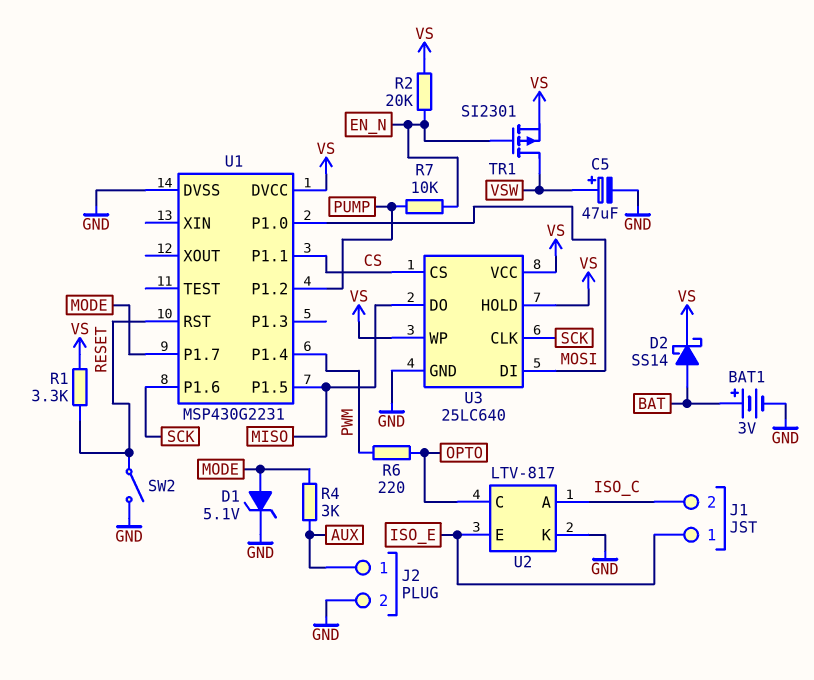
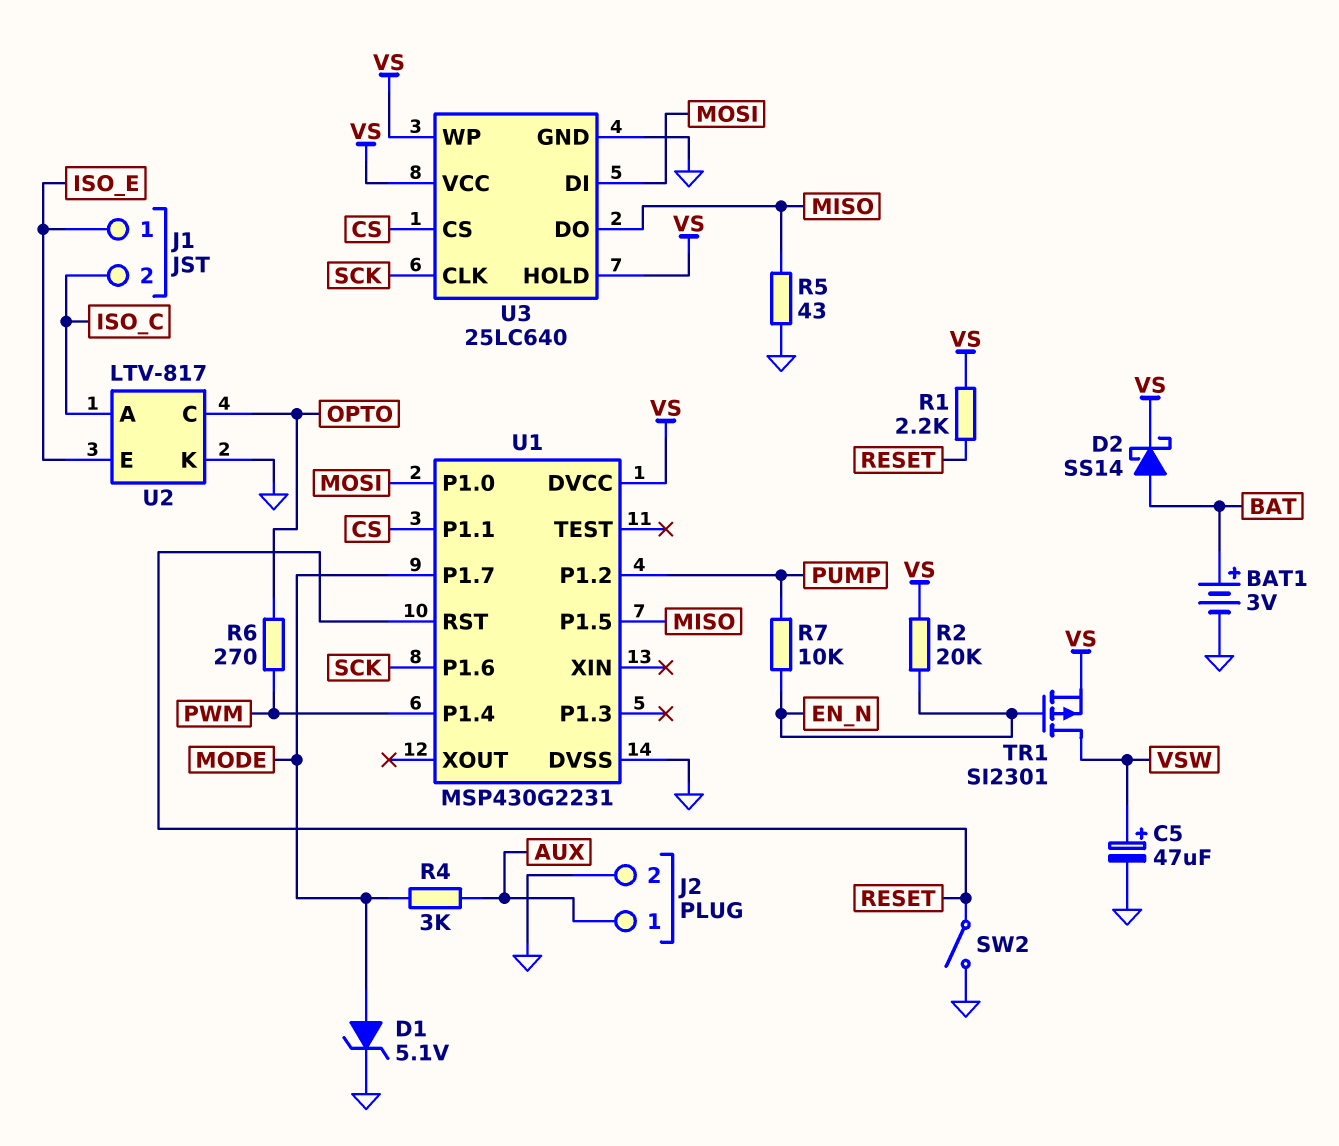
R1: 3.3k (RESET, VS) -> 2.2k (RESET, VS)
R5: none -> 43 (GND, MISO)
R6: 220 (OPTO, PWM) -> 270 (OPTO, PWM)

